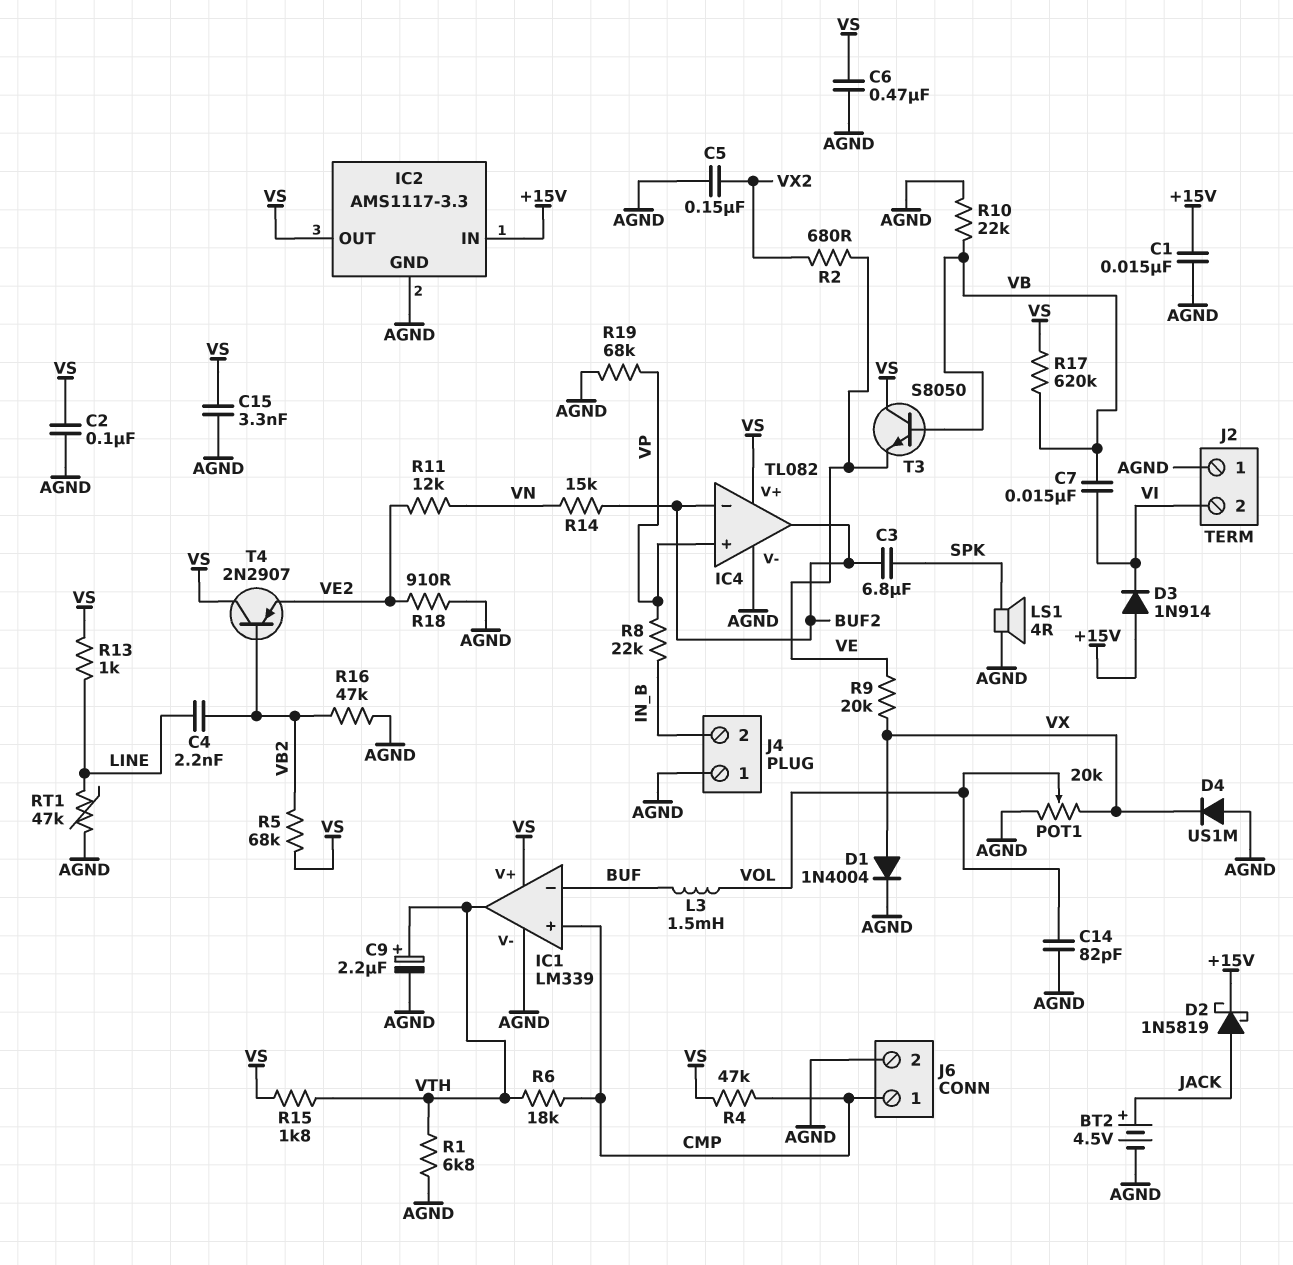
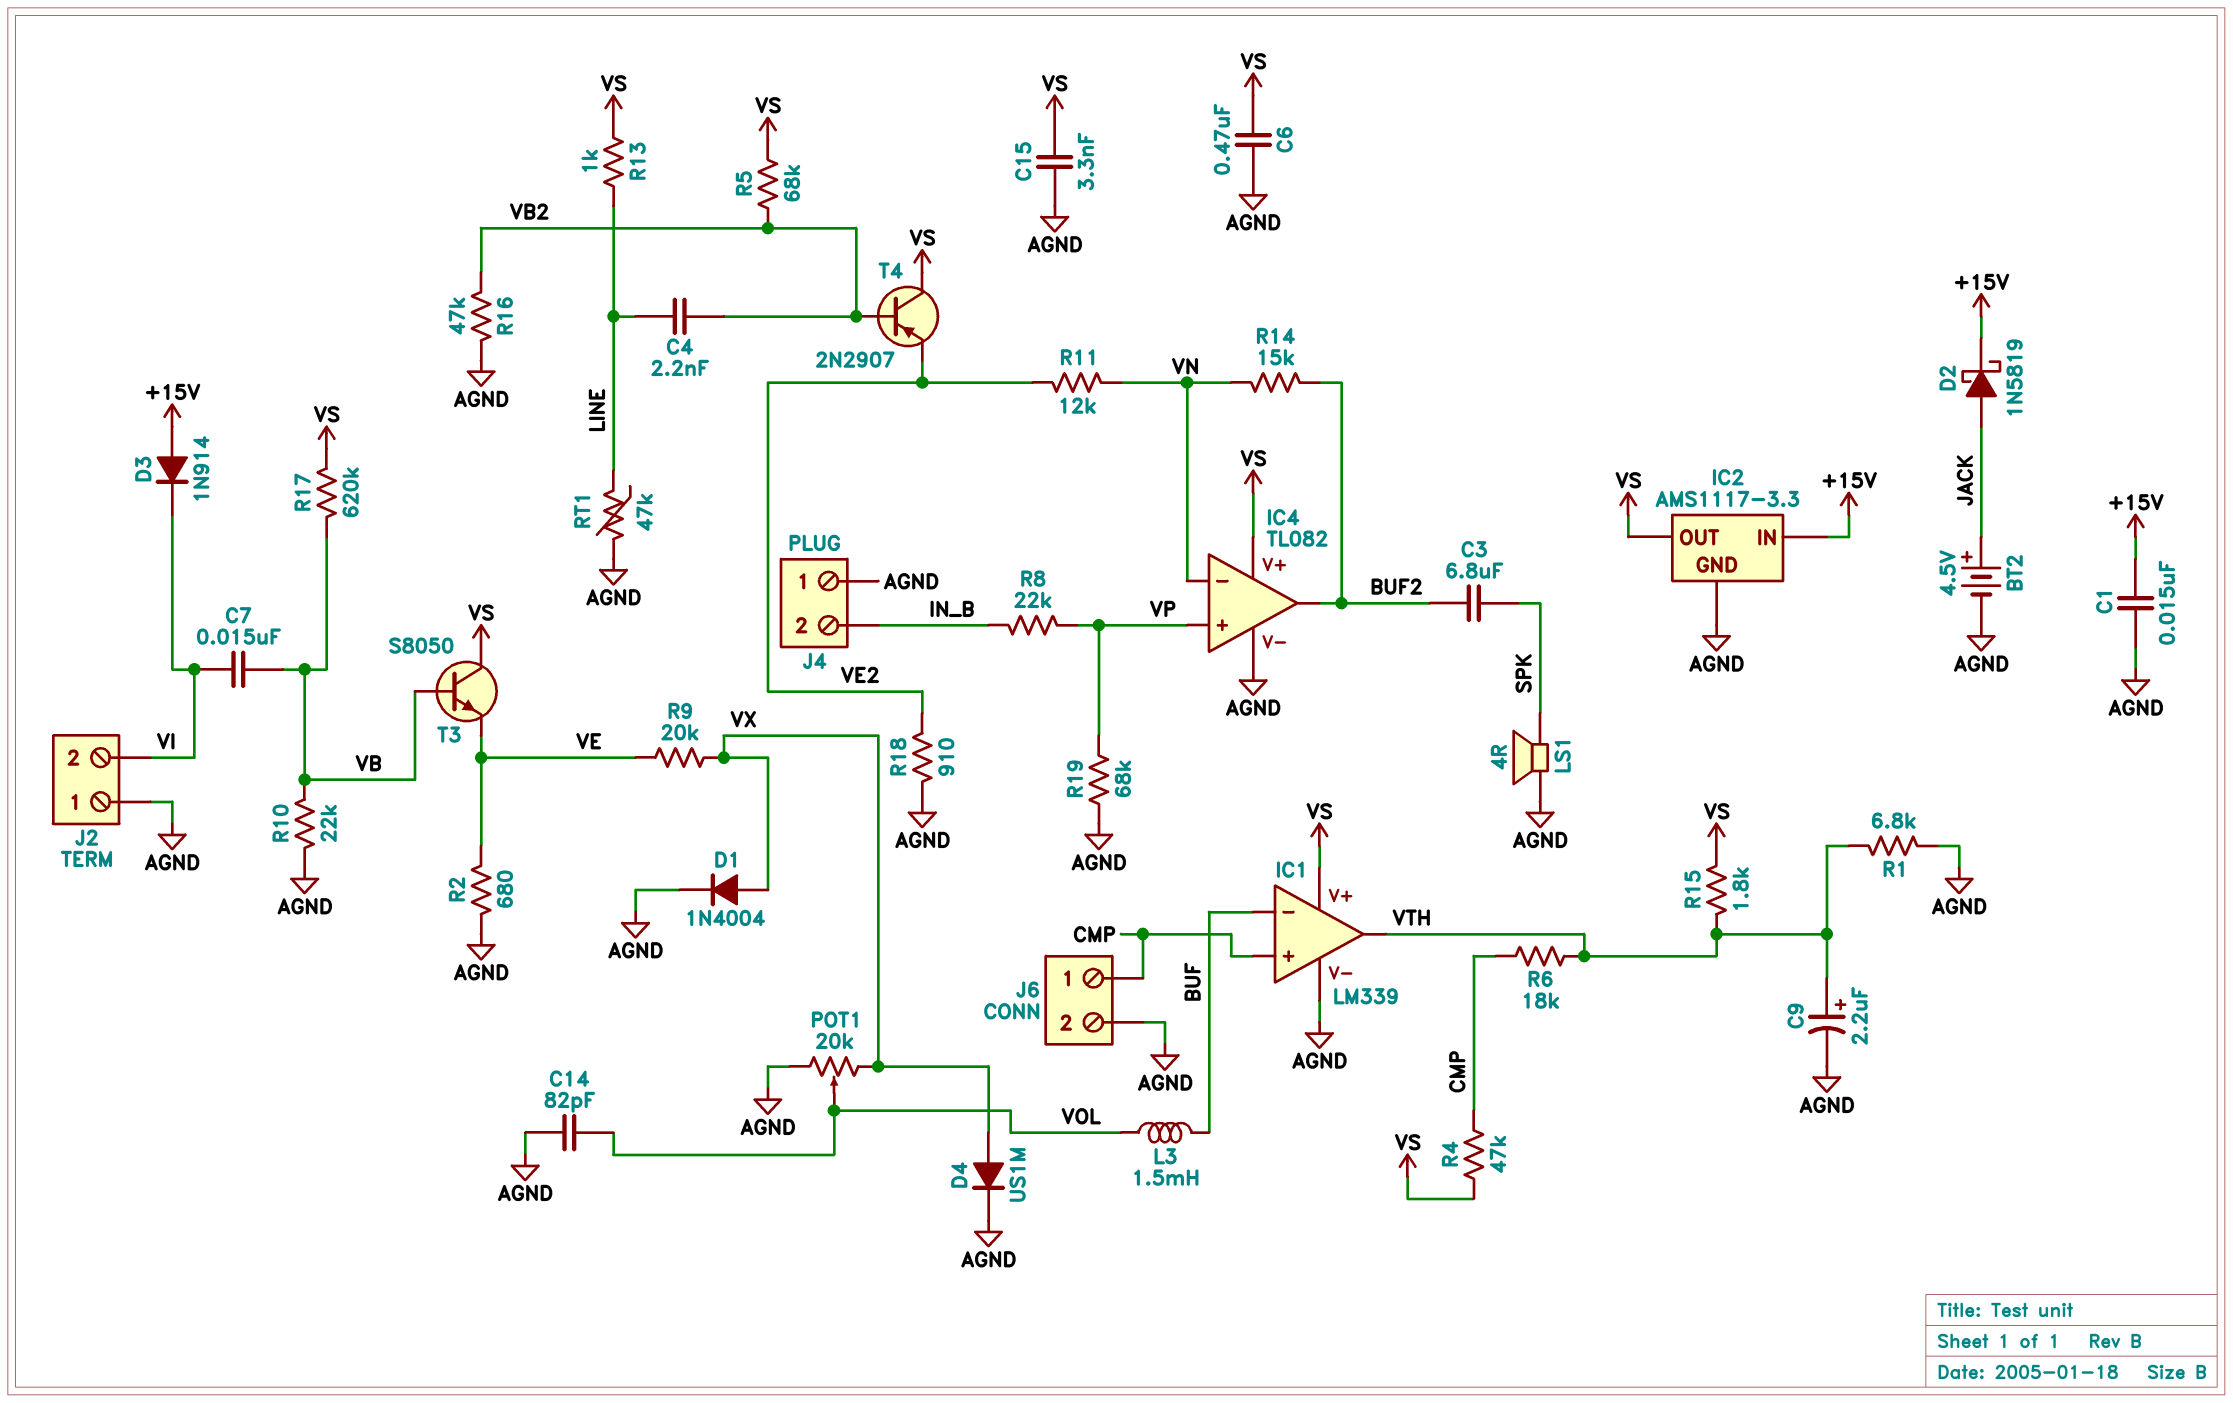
C2: 100nF (AGND, VS) -> none
C5: 150nF (AGND, VX2) -> none
D4: diode US1M (A AGND, K VX) -> diode US1M (A VX, K AGND)
IC4 pin in-: BUF2 -> VN
R2: 680 (VE, VX2) -> 680 (AGND, VE)

